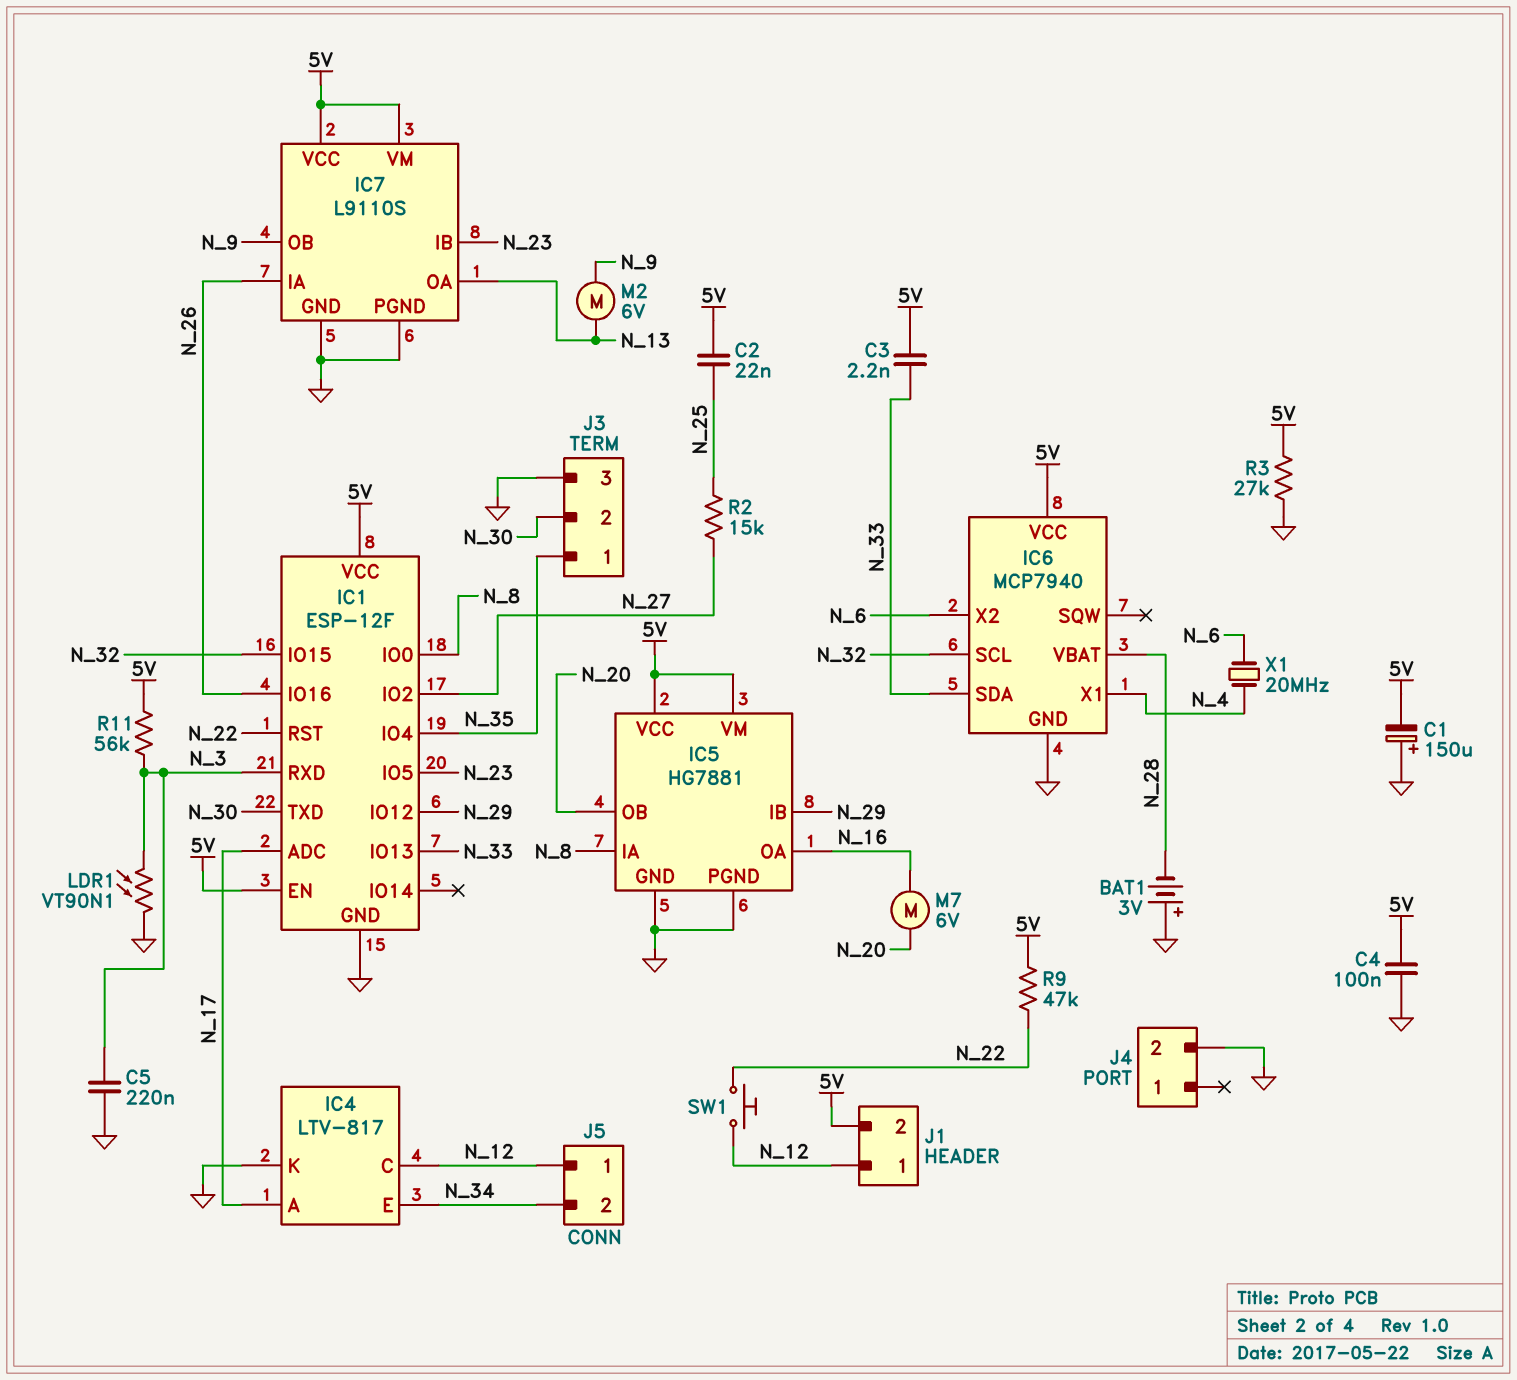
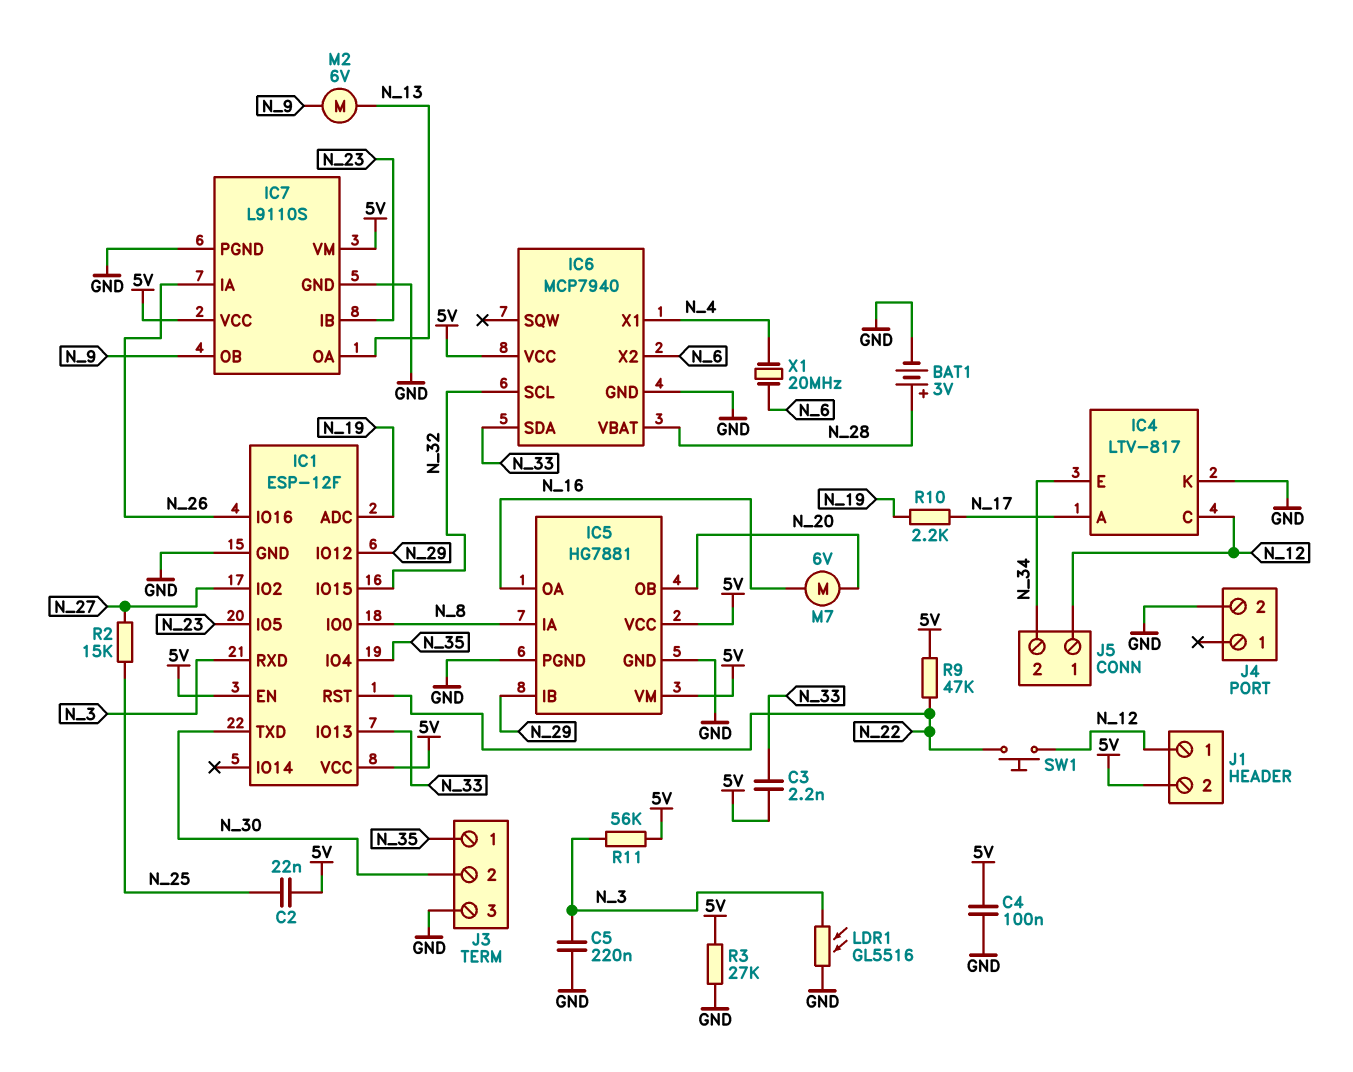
BAT1: 3V (plus GND, minus N_28) -> 3V (plus N_28, minus GND)
C1: 150uF (plus GND, minus 5V) -> none
IC1 pin ADC: N_17 -> N_19
LDR1: VT90N1 (GND, N_3) -> GL5516 (GND, N_3)
R10: none -> 2.2k (N_17, N_19)

